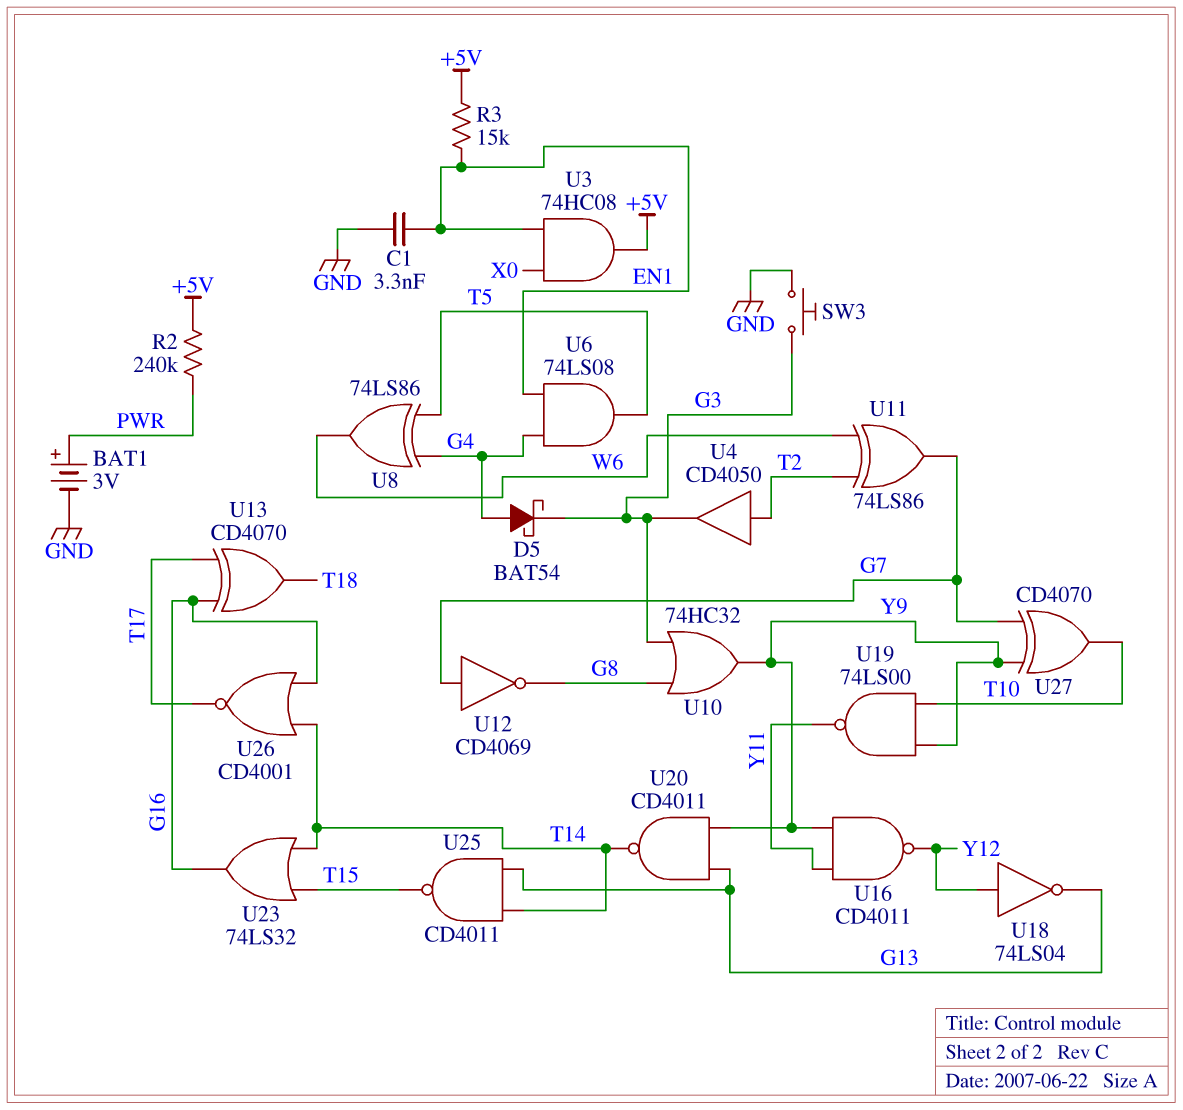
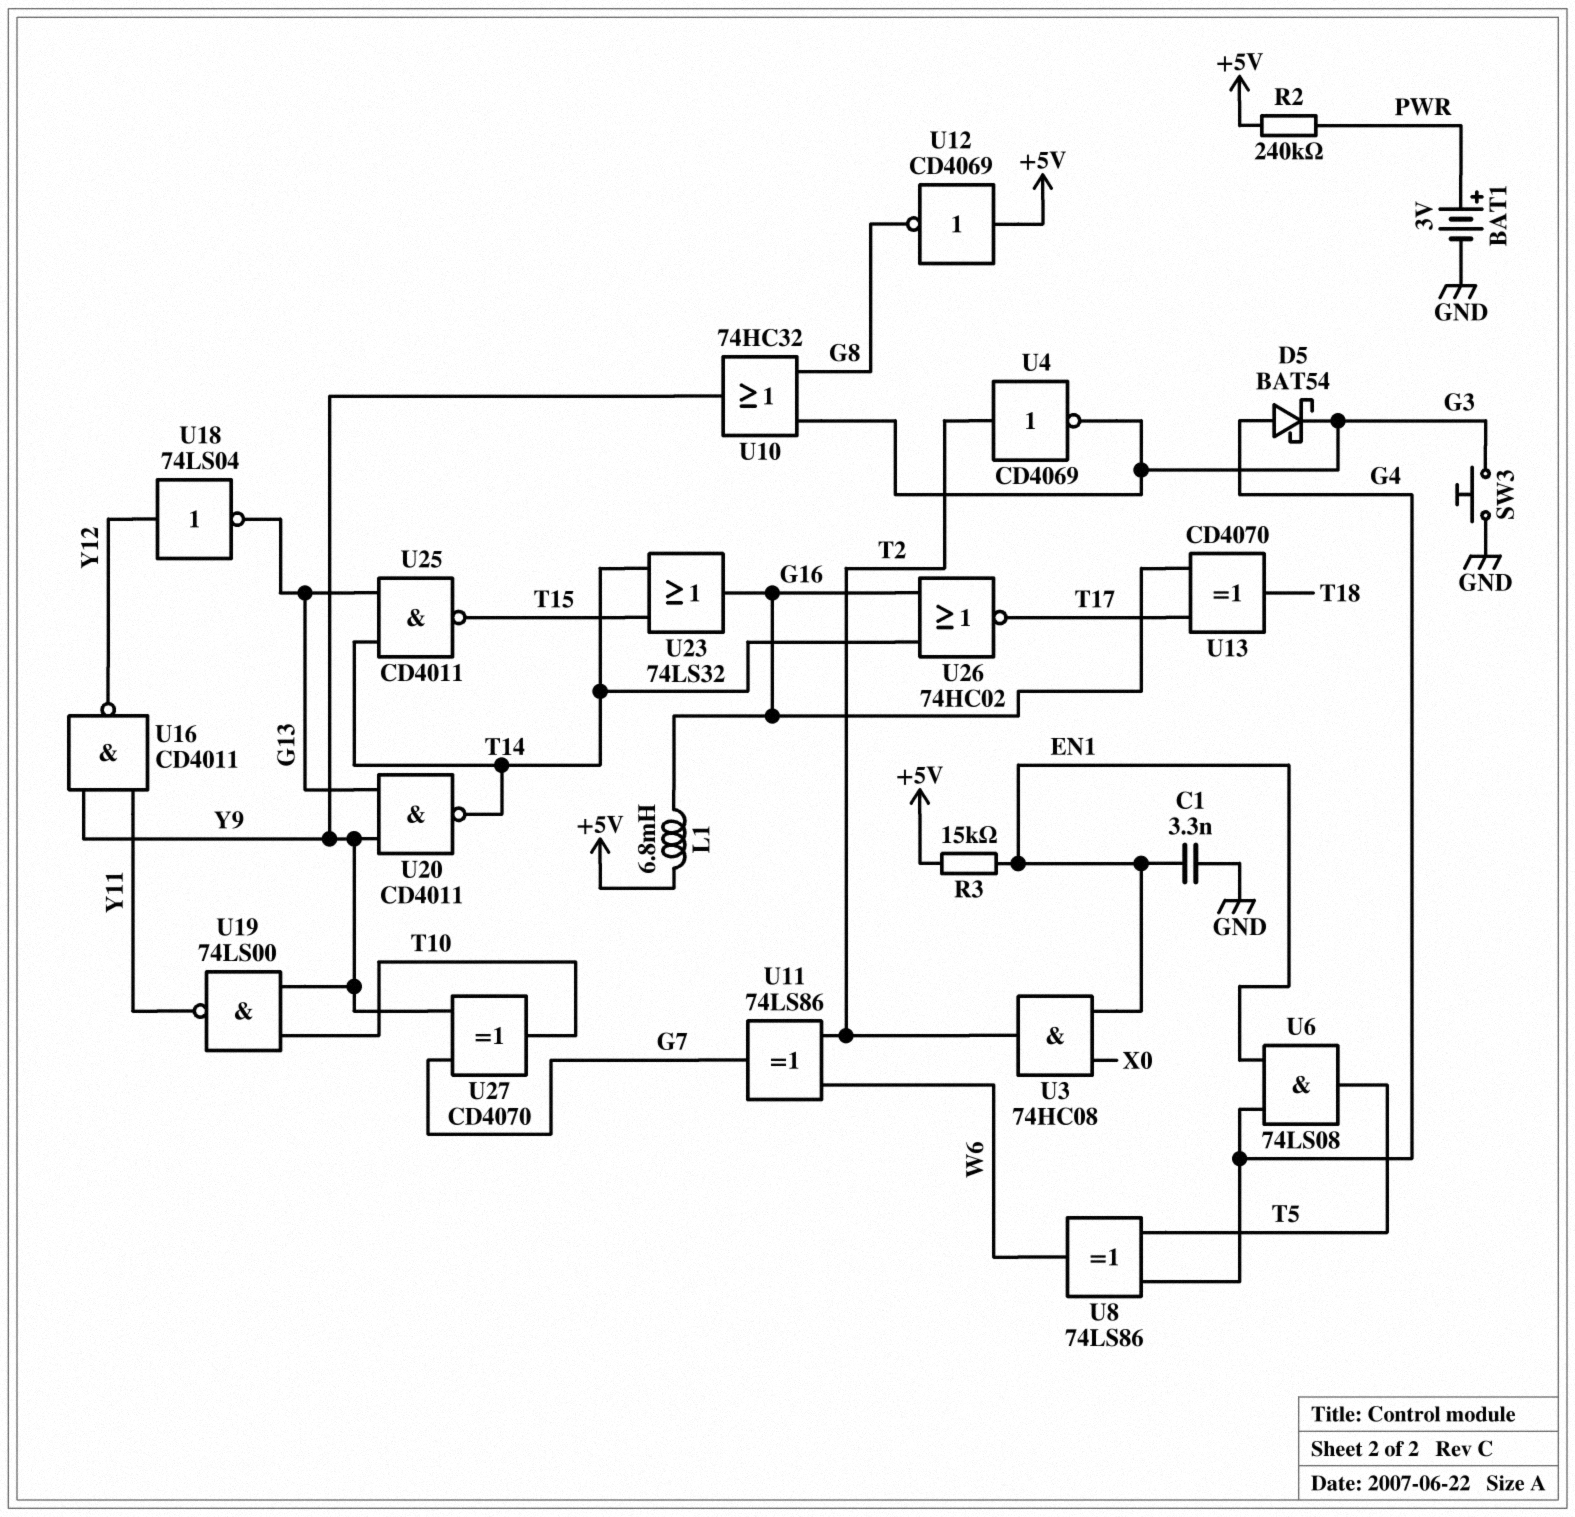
L1: none -> 6.8mH (+5V, G16)
U3: AND 74HC08 (in EN1, in X0, out +5V) -> AND 74HC08 (in EN1, in X0, out T2)
U4: buffer CD4050 (in T2, out G3) -> NOT CD4069 (in T2, out G3)
U12: NOT CD4069 (in G7, out G8) -> NOT CD4069 (in +5V, out G8)
U26: NOR CD4001 (in G16, in T14, out T17) -> NOR 74HC02 (in G16, in T14, out T17)

